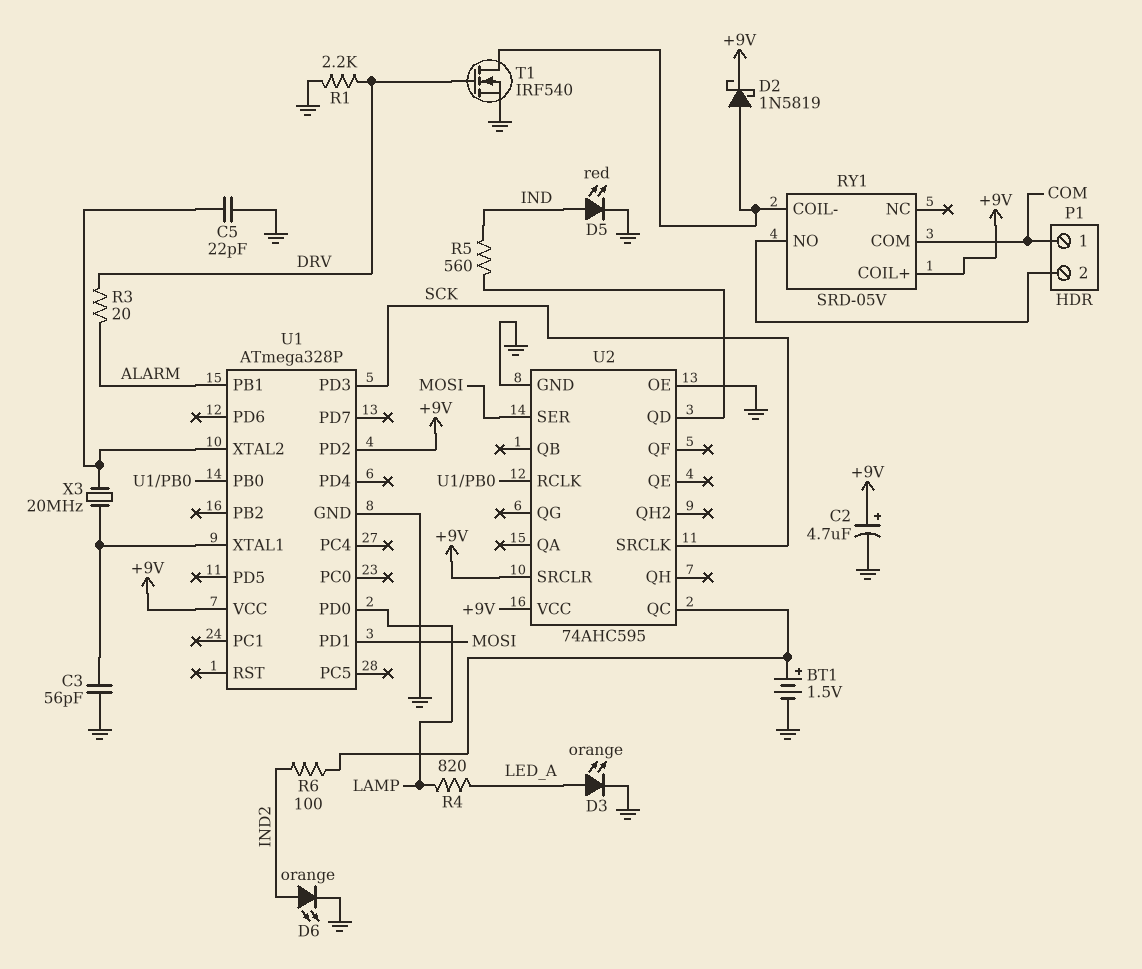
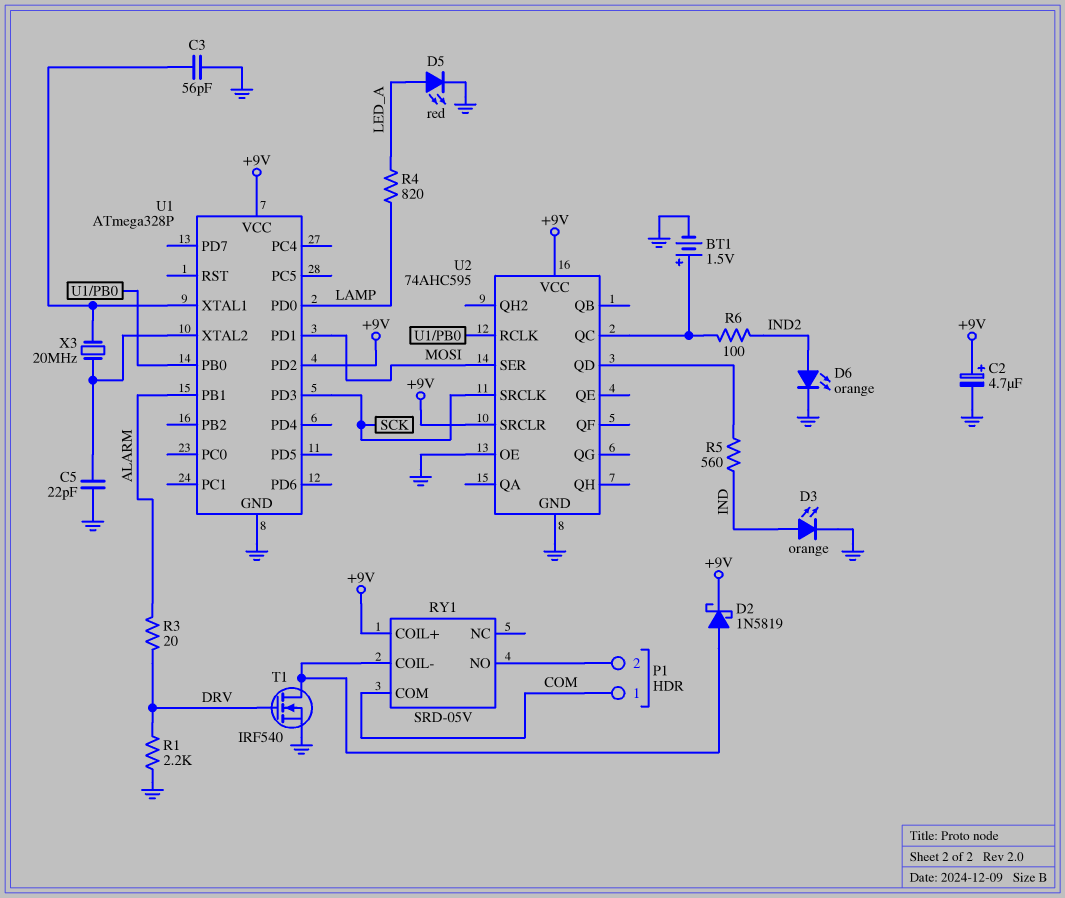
D3: LED orange (A LED_A, K GND) -> LED orange (A IND, K GND)
D5: LED red (A IND, K GND) -> LED red (A LED_A, K GND)

